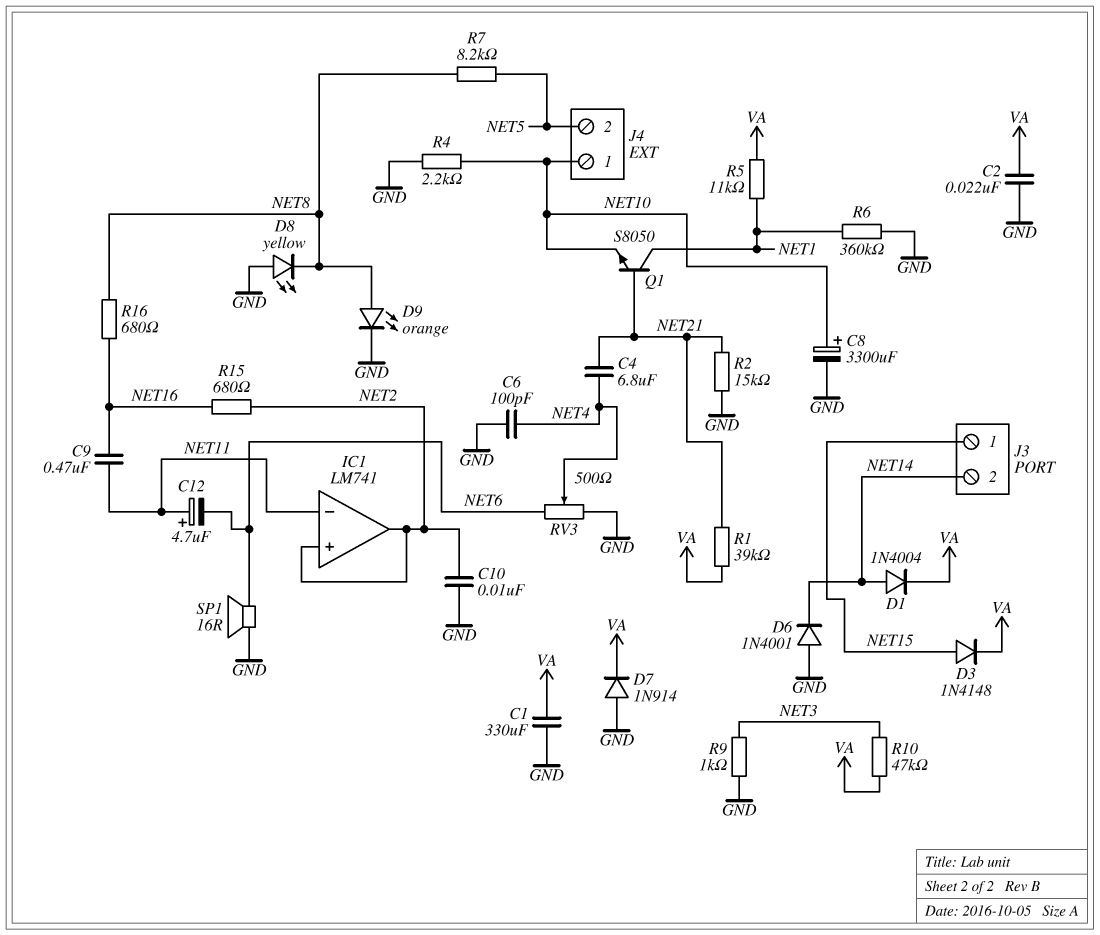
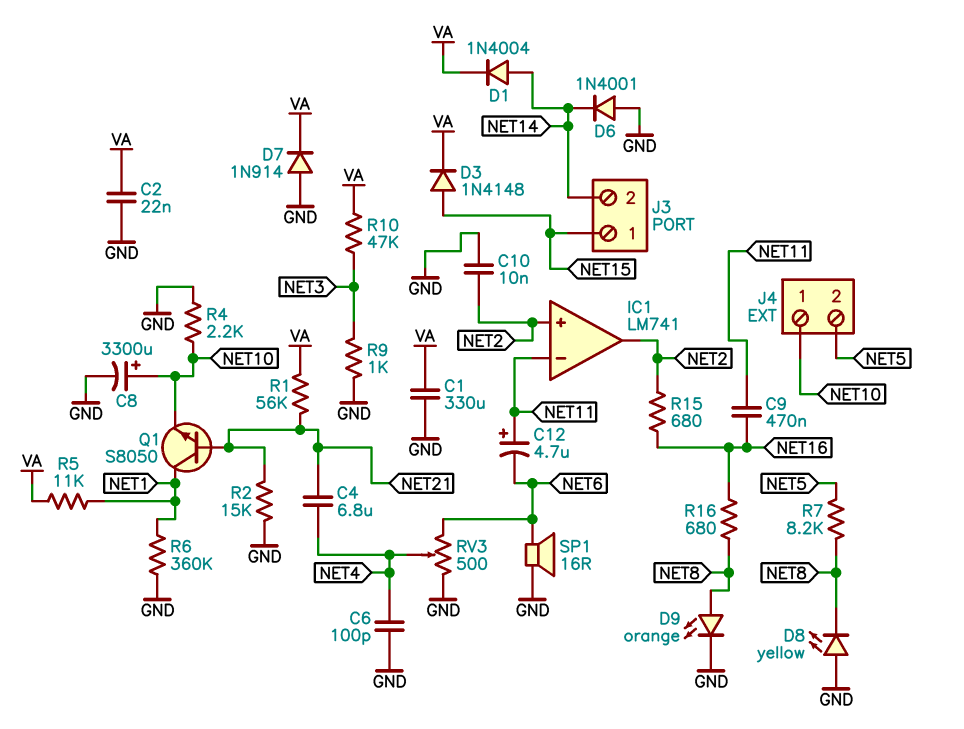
R1: 39k (NET21, VA) -> 56k (NET21, VA)

